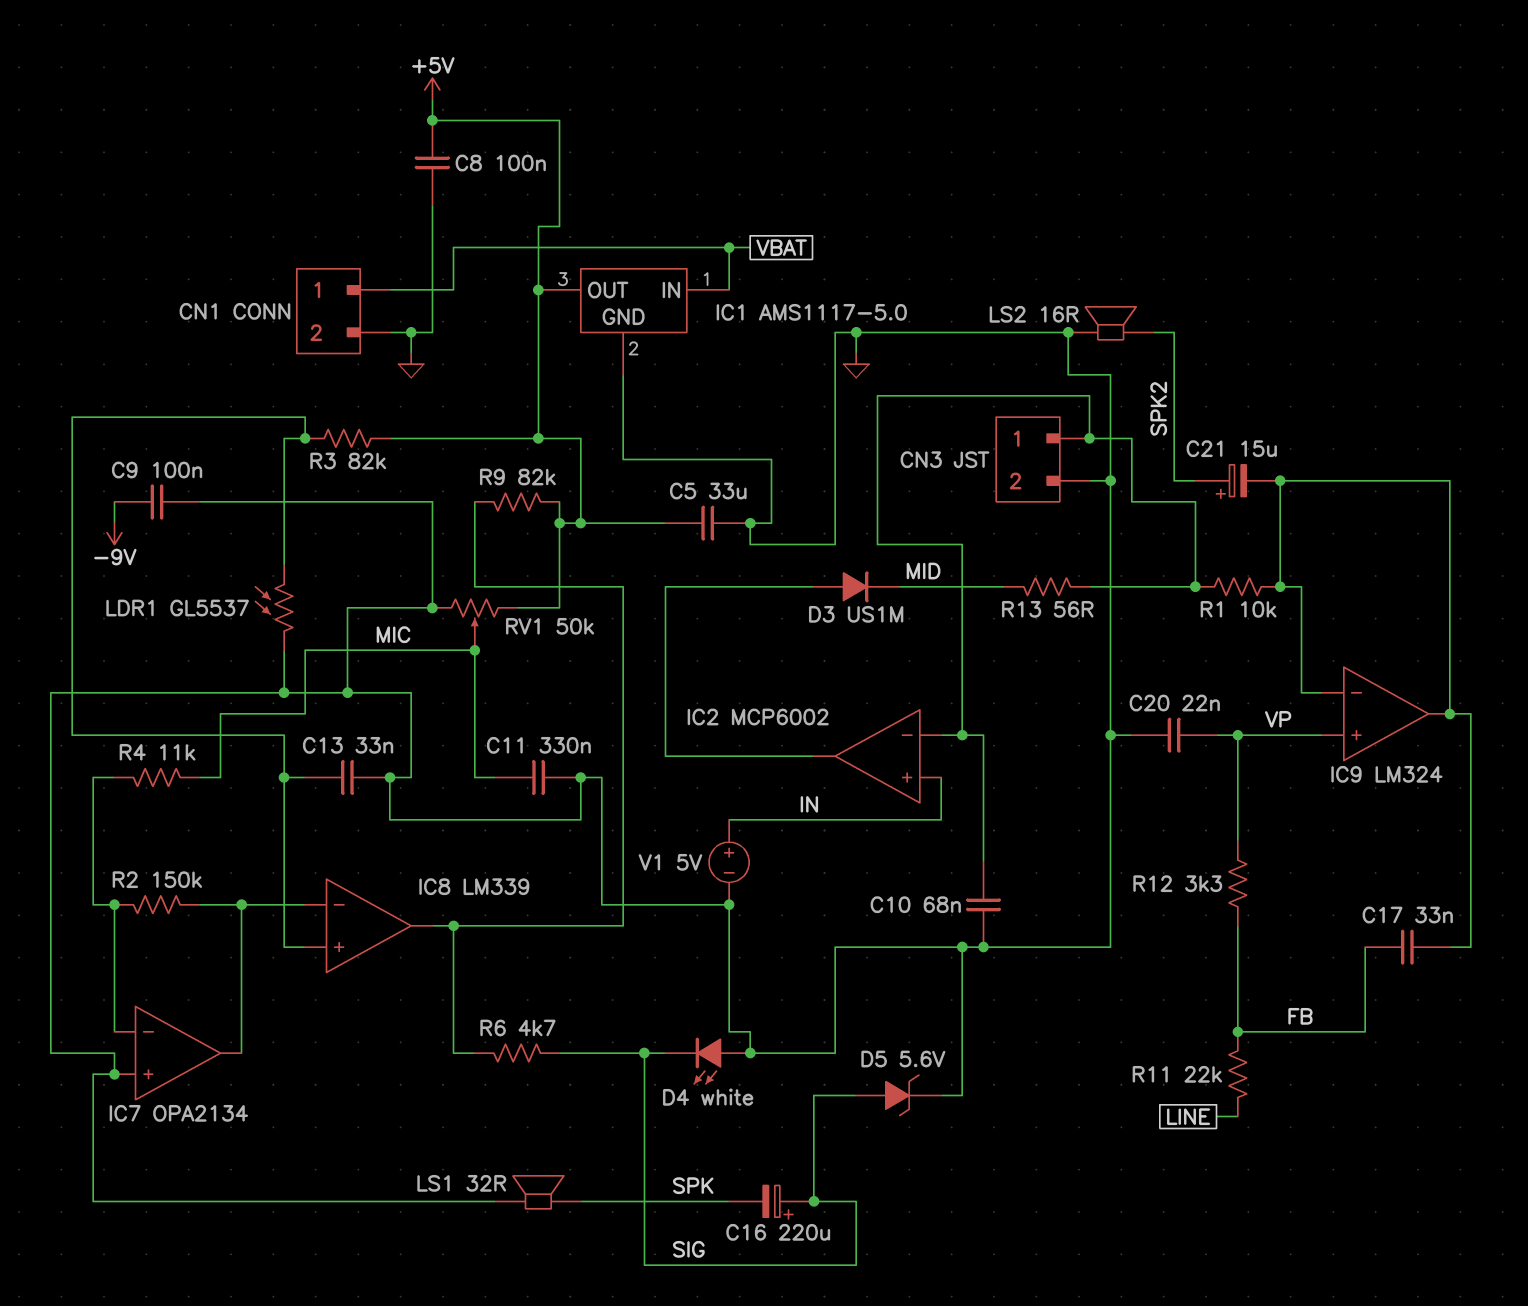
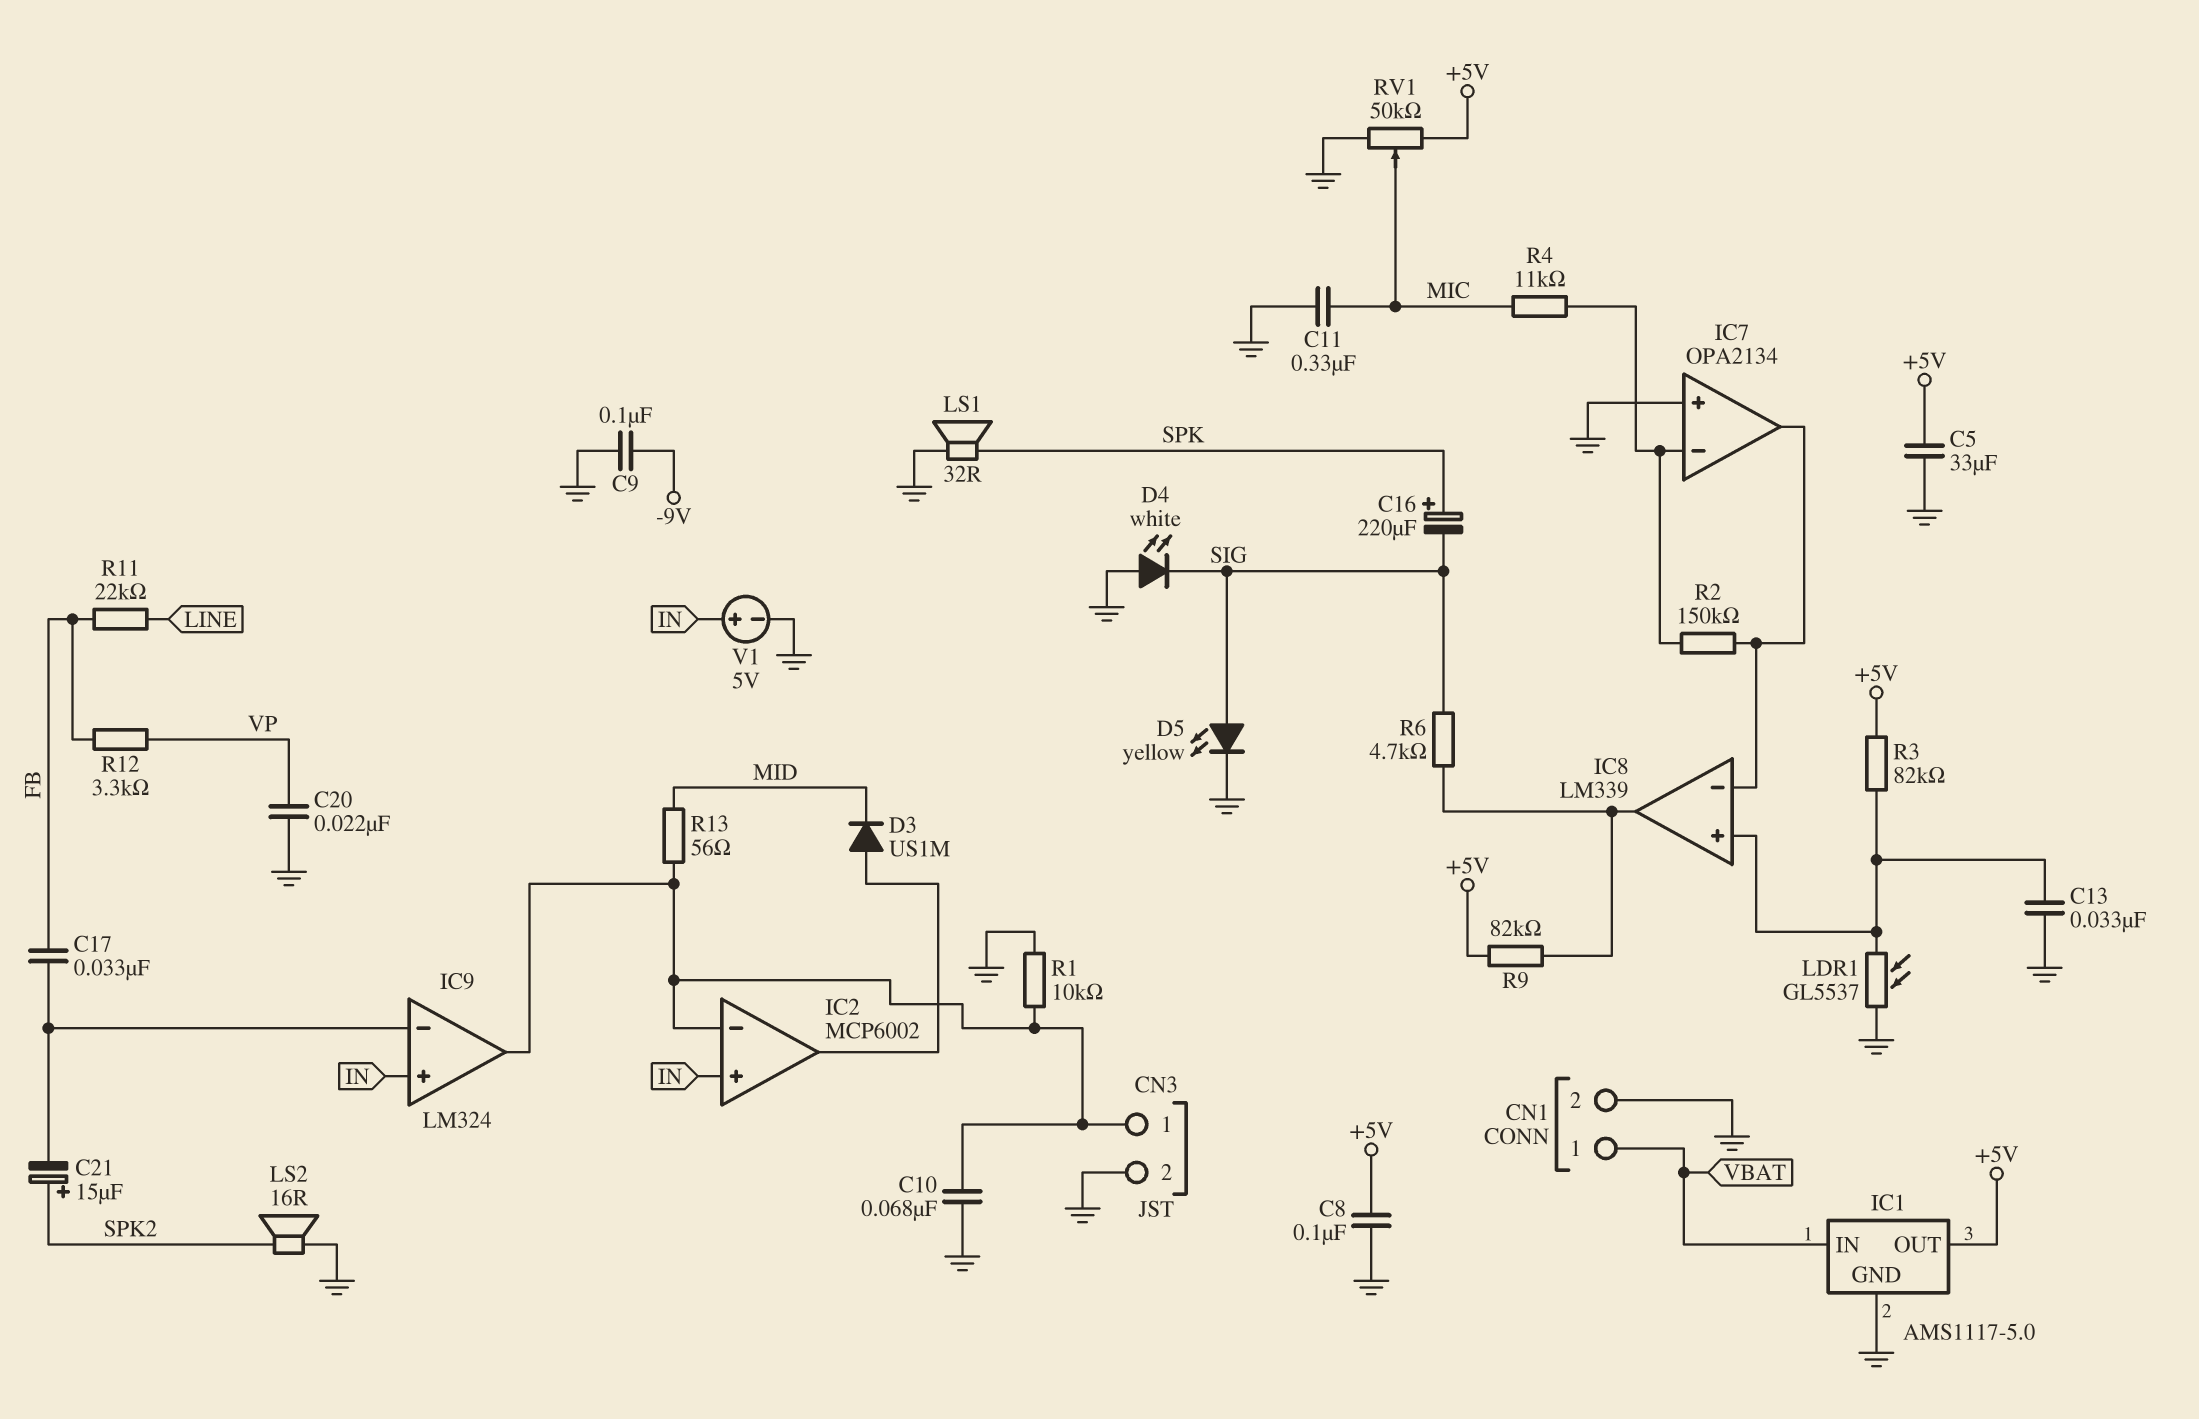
C16: 220uF (plus SIG, minus SPK) -> 220uF (plus SPK, minus SIG)
D5: zener 5.6V (A SIG, K GND) -> LED yellow (A SIG, K GND)
IC9 pin in+: VP -> IN
IC9 pin out: IC9/in- -> CN3/1
R1: 10k (CN3/1, IC9/in-) -> 10k (CN3/1, GND)

